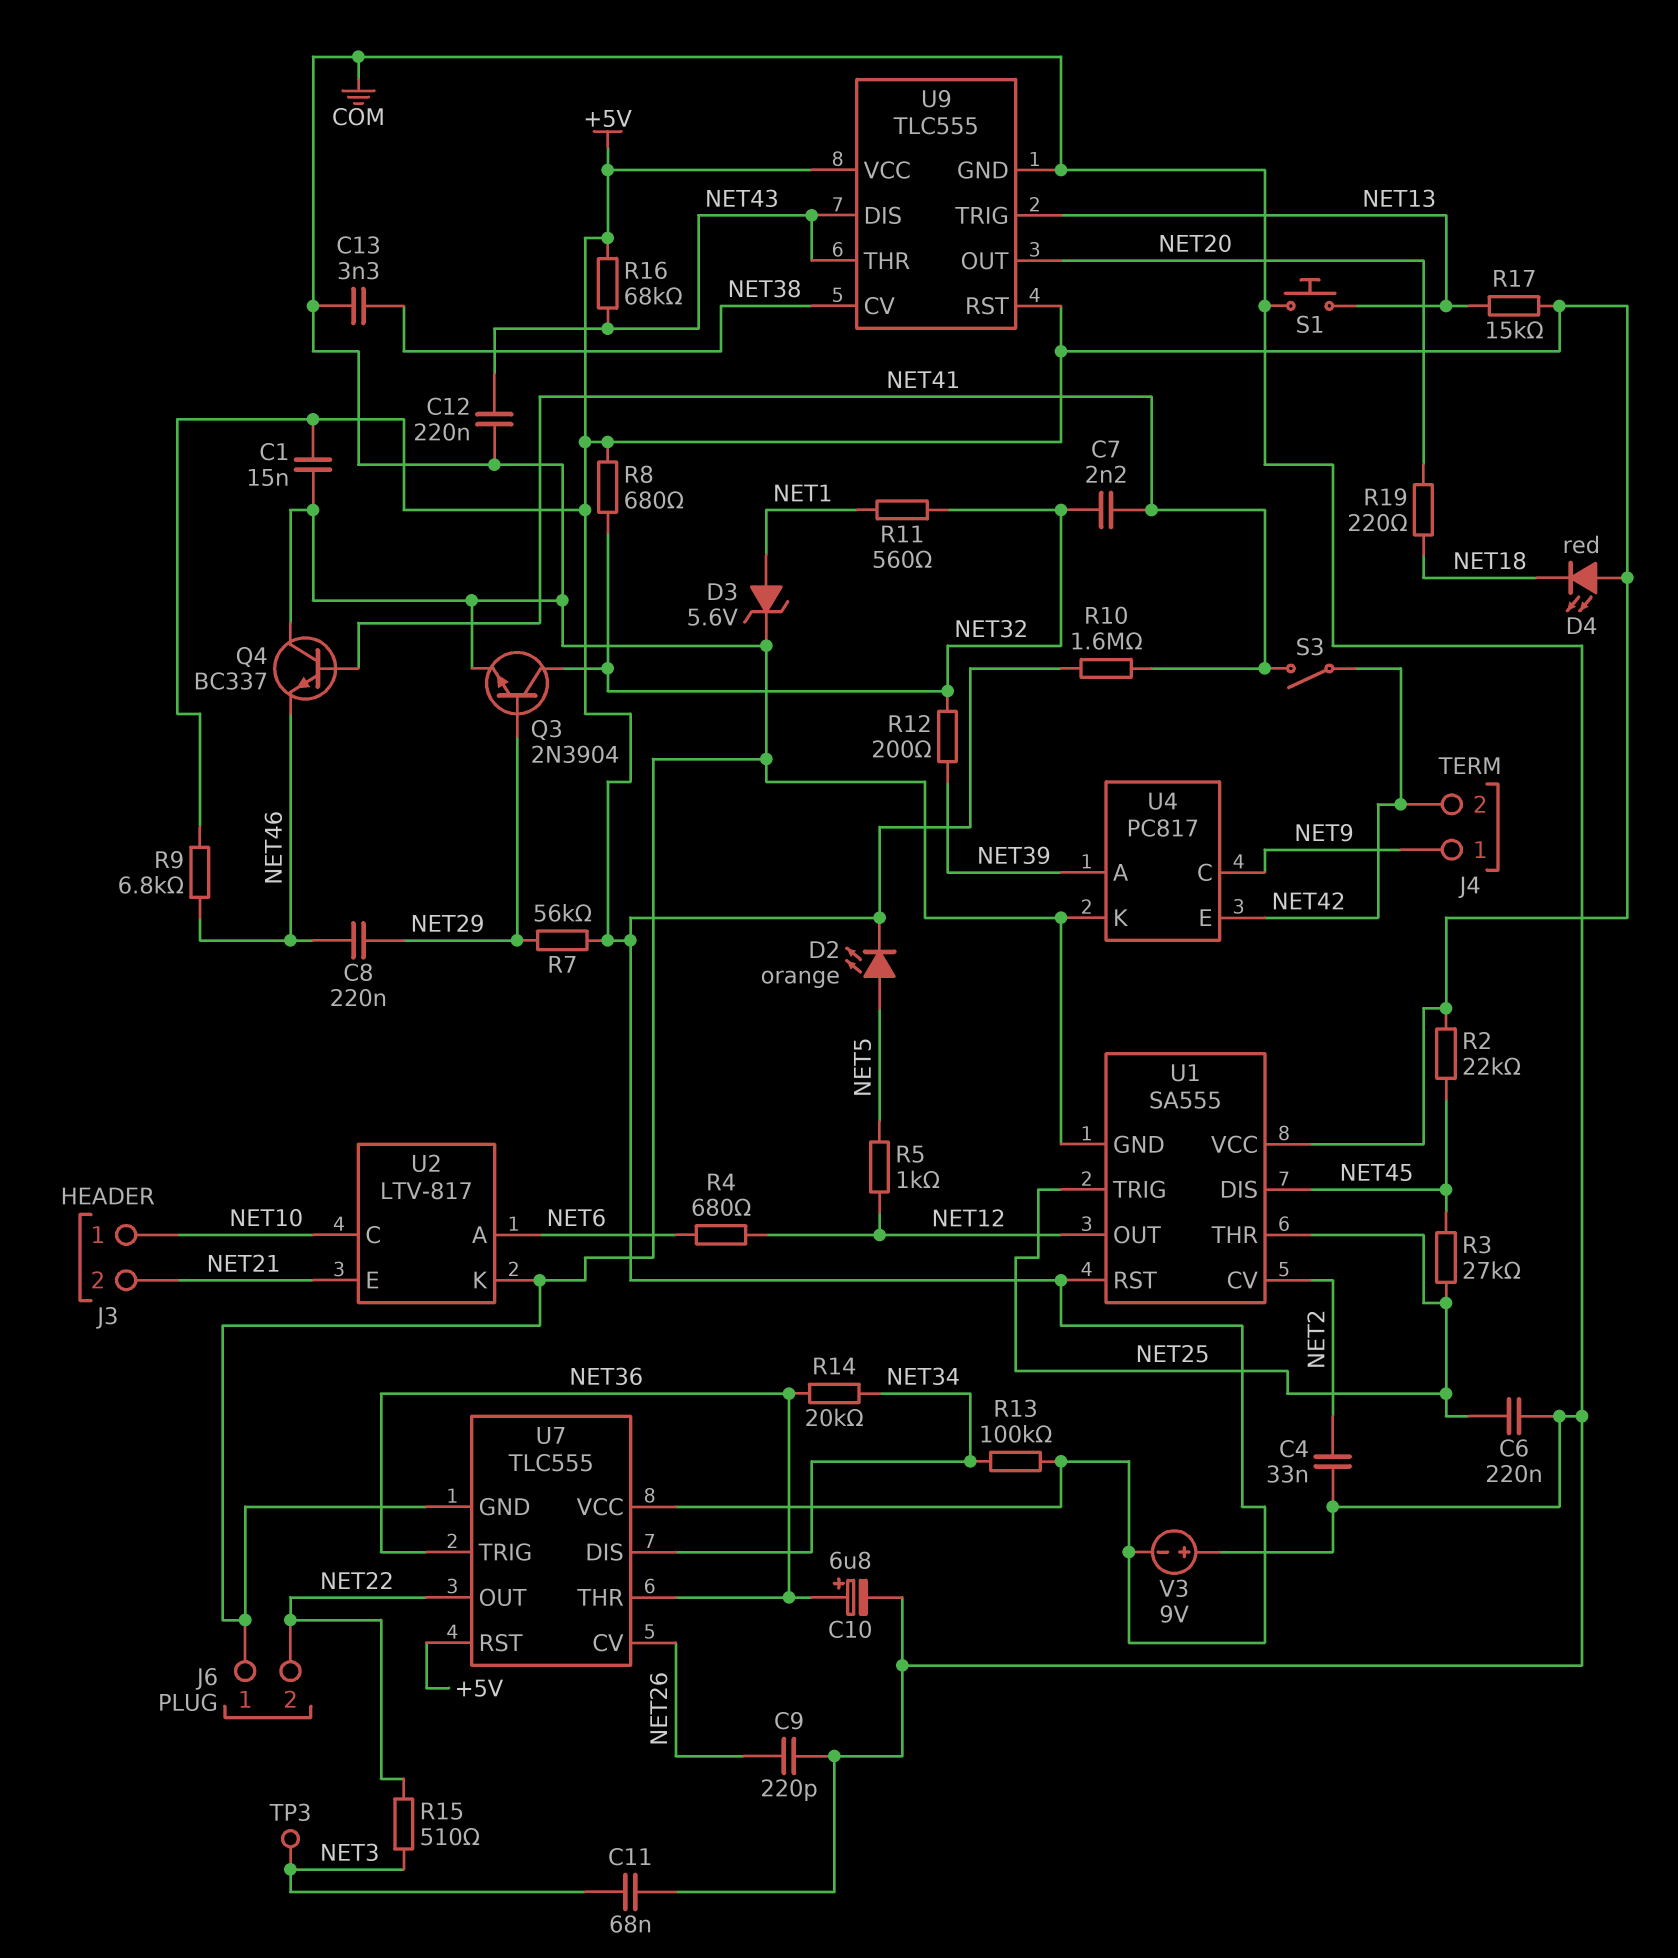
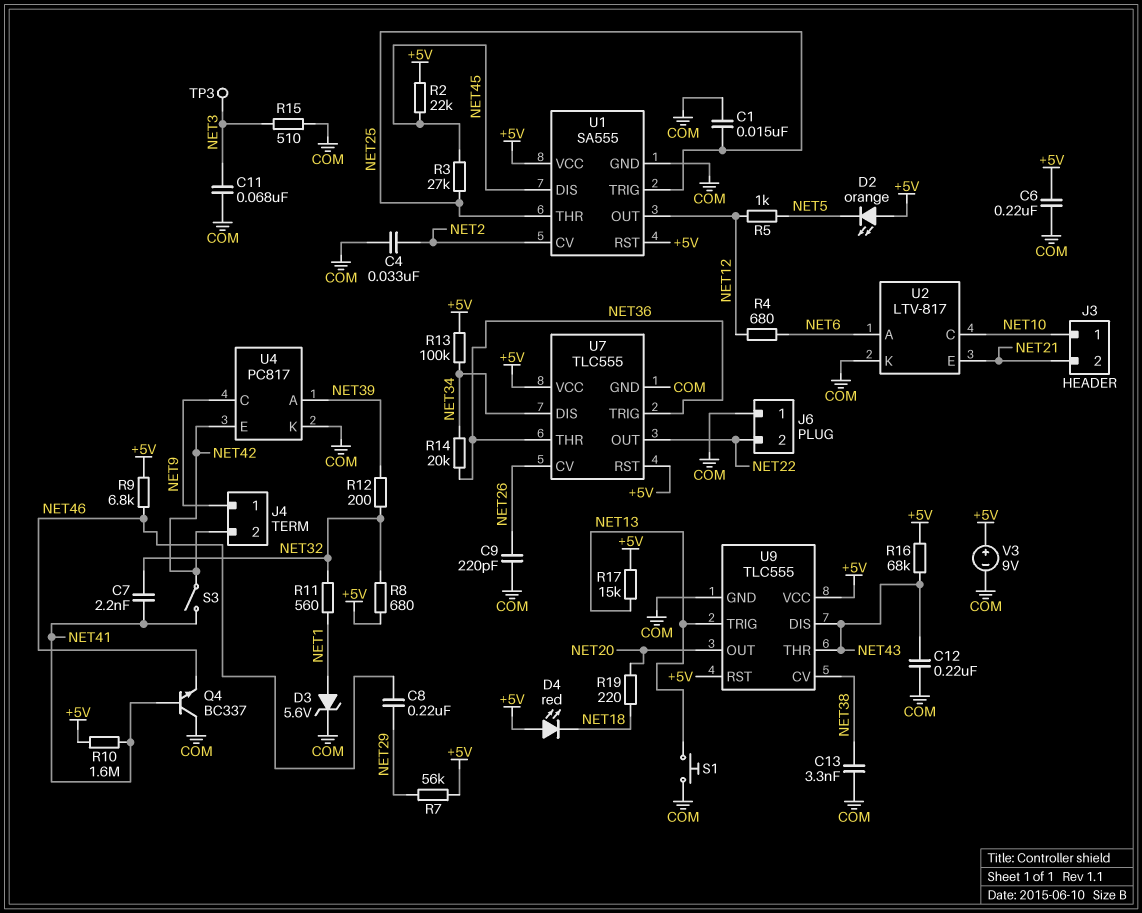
C1: 15nF (+5V, COM) -> 15nF (COM, NET25)
C6: 220nF (COM, NET25) -> 220nF (+5V, COM)
C10: 6.8uF (plus NET36, minus COM) -> none
D2: LED orange (A NET5, K +5V) -> LED orange (A +5V, K NET5)
Q3: NPN 2N3904 (B NET29, C NET32, E COM) -> none
R15: 510 (NET3, NET22) -> 510 (COM, NET3)
V3: 9V (plus COM, minus +5V) -> 9V (plus +5V, minus COM)

